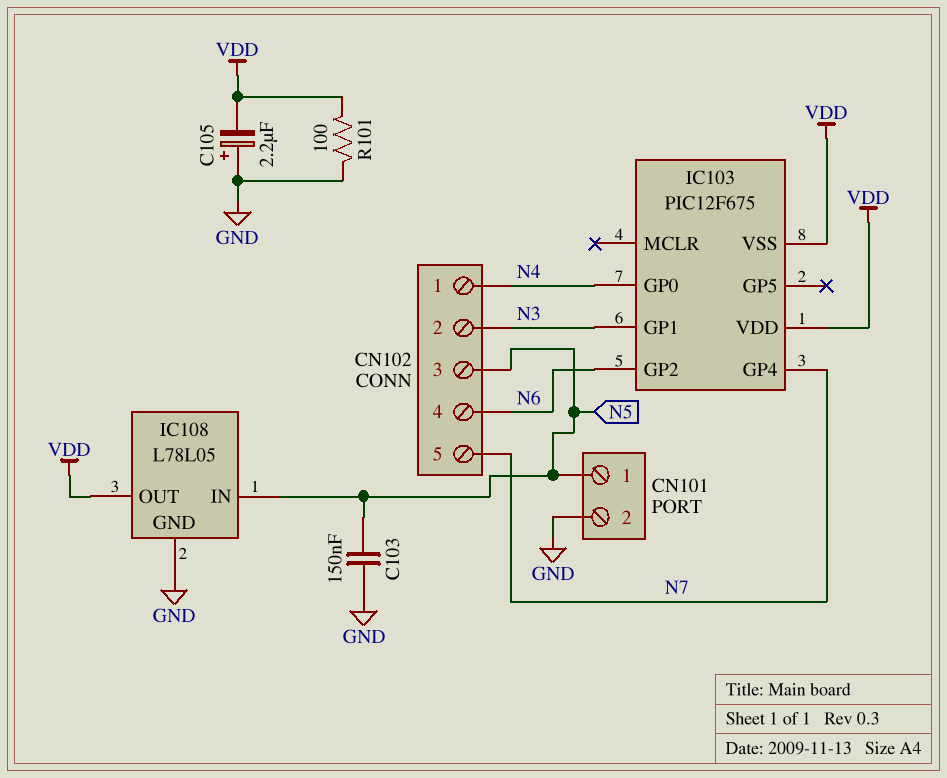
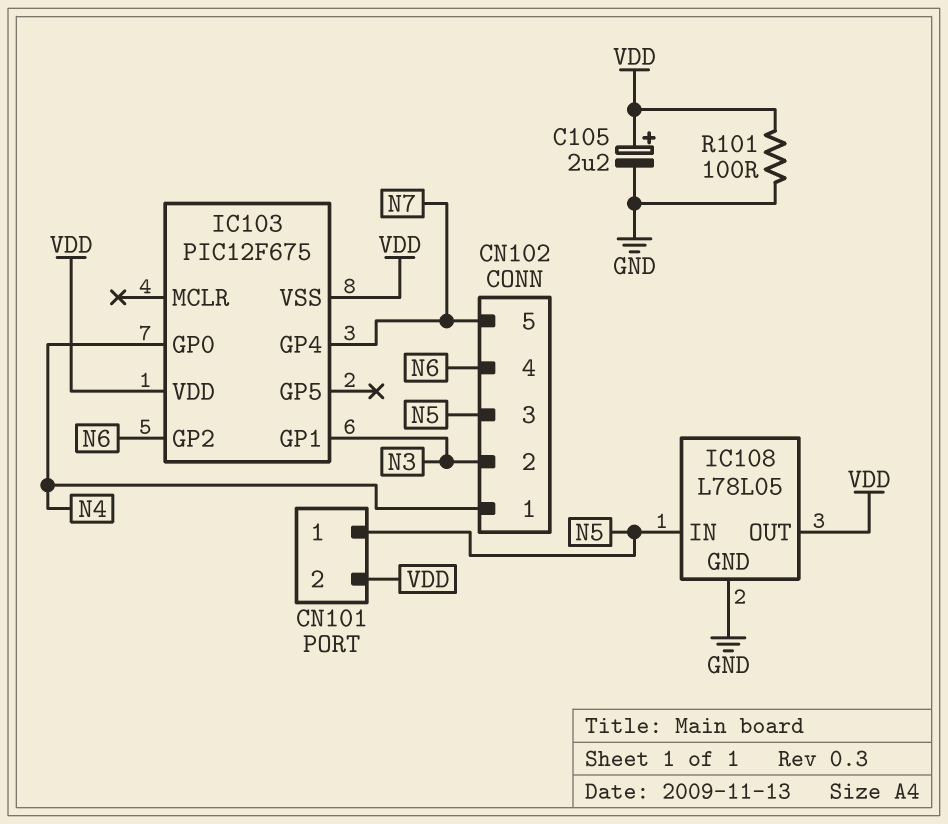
C103: 150nF (GND, N5) -> none
C105: 2.2uF (plus GND, minus VDD) -> 2.2uF (plus VDD, minus GND)
CN101 pin 2: GND -> VDD

